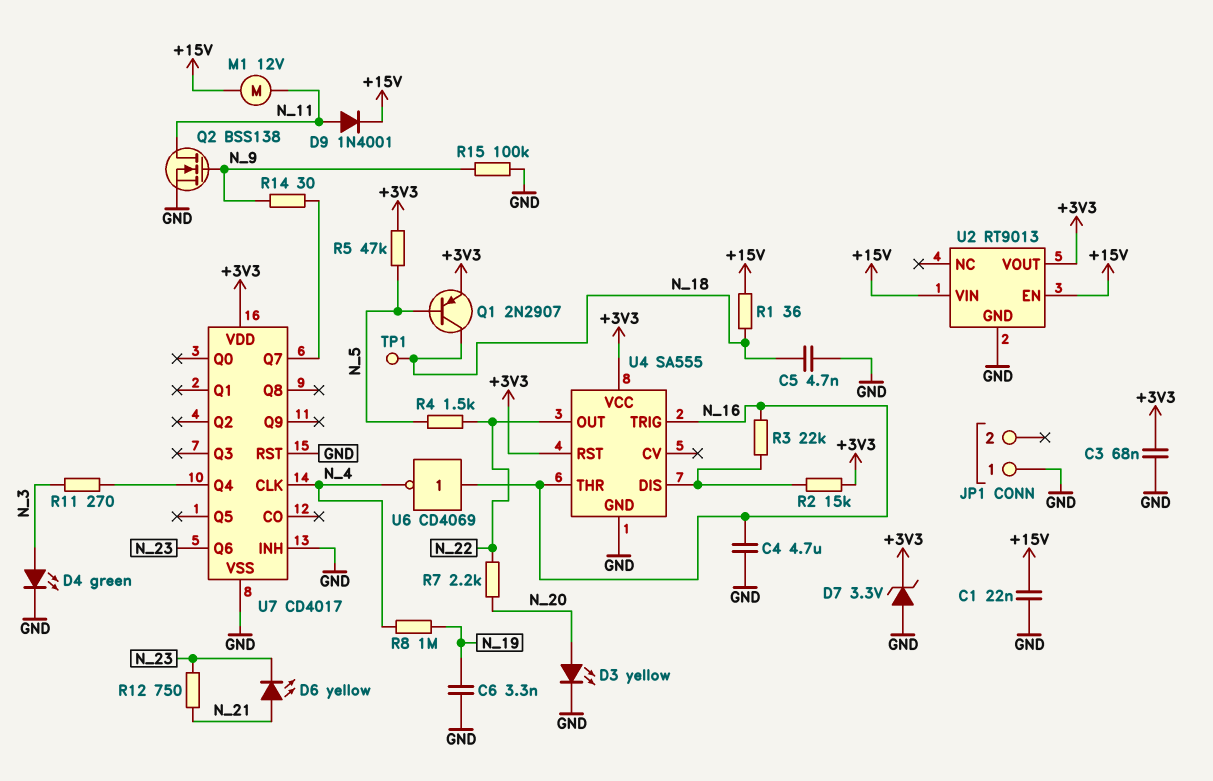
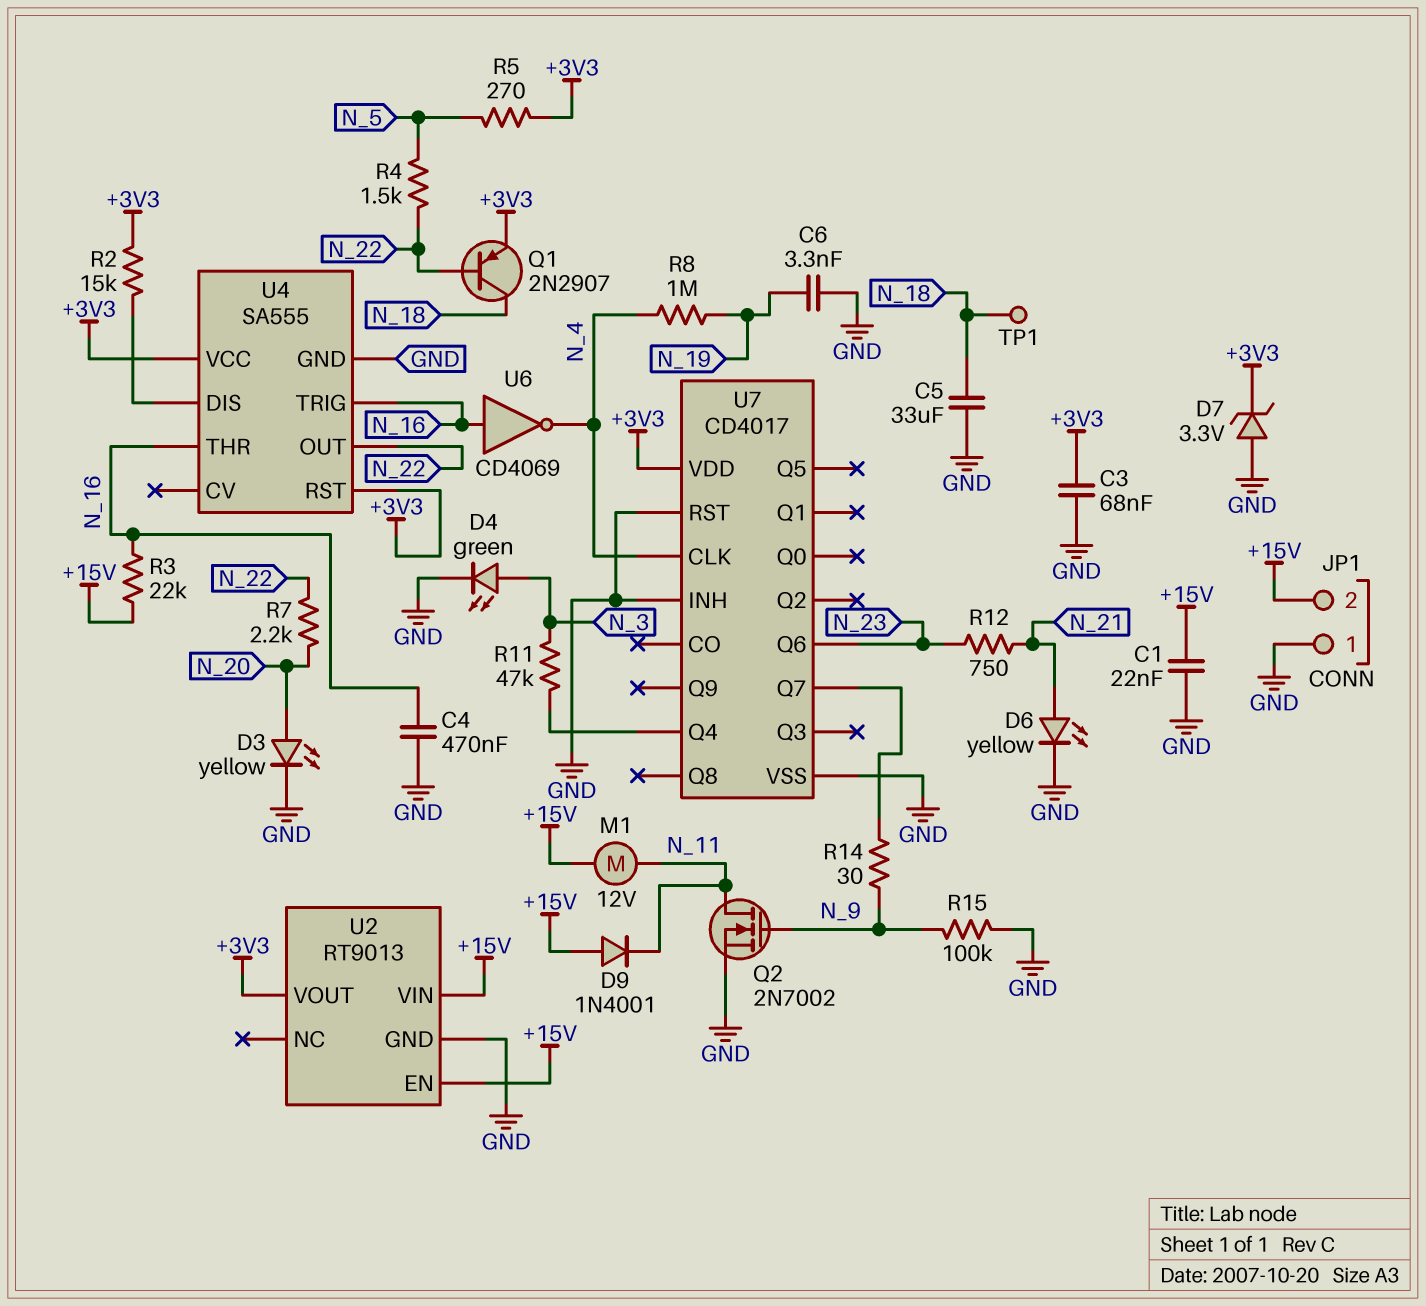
C4: 4.7uF (GND, N_16) -> 470nF (GND, N_16)
C5: 4.7nF (GND, N_18) -> 33uF (GND, N_18)
D6: LED yellow (A N_21, K N_23) -> LED yellow (A N_21, K GND)
D9: diode 1N4001 (A N_11, K +15V) -> diode 1N4001 (A +15V, K N_11)
JP1 pin 2: none -> +15V
Q1: PNP 2N2907 (B N_5, C N_18, E +3V3) -> PNP 2N2907 (B N_22, C N_18, E +3V3)
Q2: NMOS BSS138 (G N_9, D N_11, S GND) -> NMOS 2N7002 (G N_9, D N_11, S GND)
R1: 36 (+15V, N_18) -> none
R3: 22k (N_16, U4/DIS) -> 22k (+15V, N_16)
R5: 47k (+3V3, N_5) -> 270 (+3V3, N_5)
R11: 270 (N_3, U7/Q4) -> 47k (N_3, U7/Q4)

